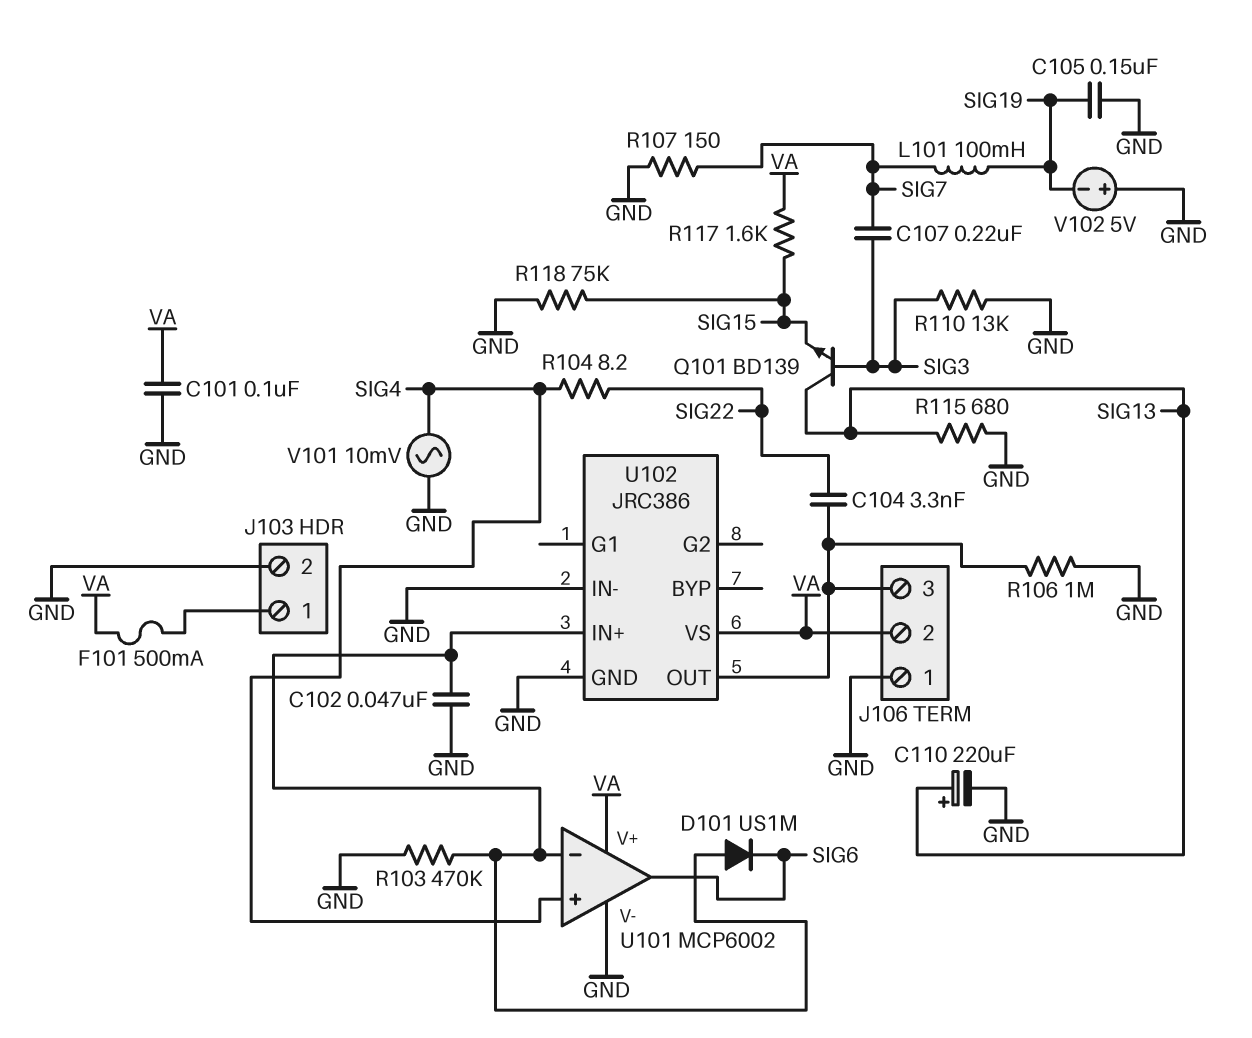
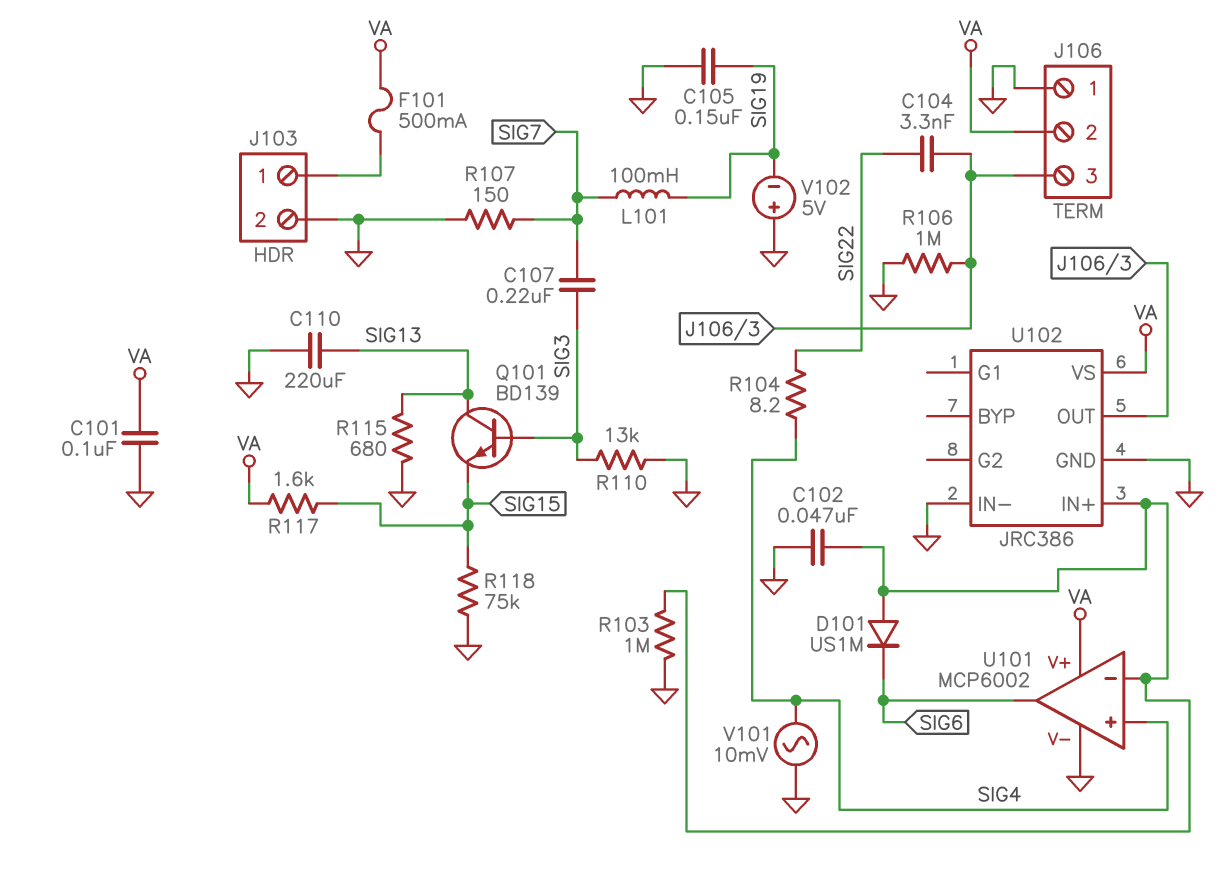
C110: 220uF (plus SIG13, minus GND) -> 220uF (GND, SIG13)
R103: 470k (GND, U101/in-) -> 1M (GND, U101/in-)

